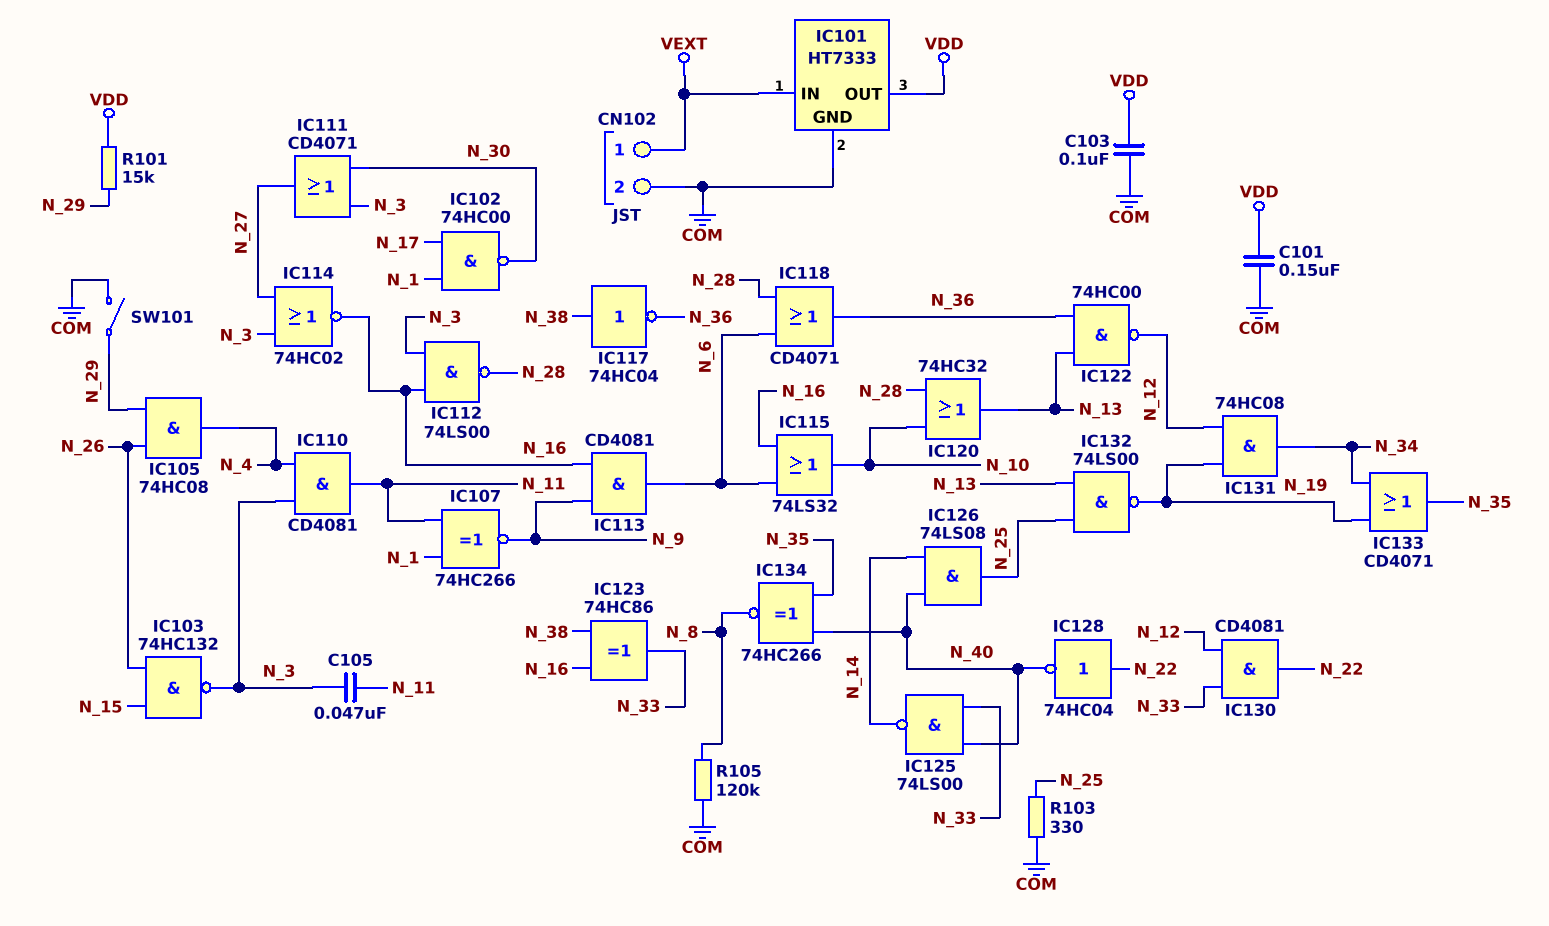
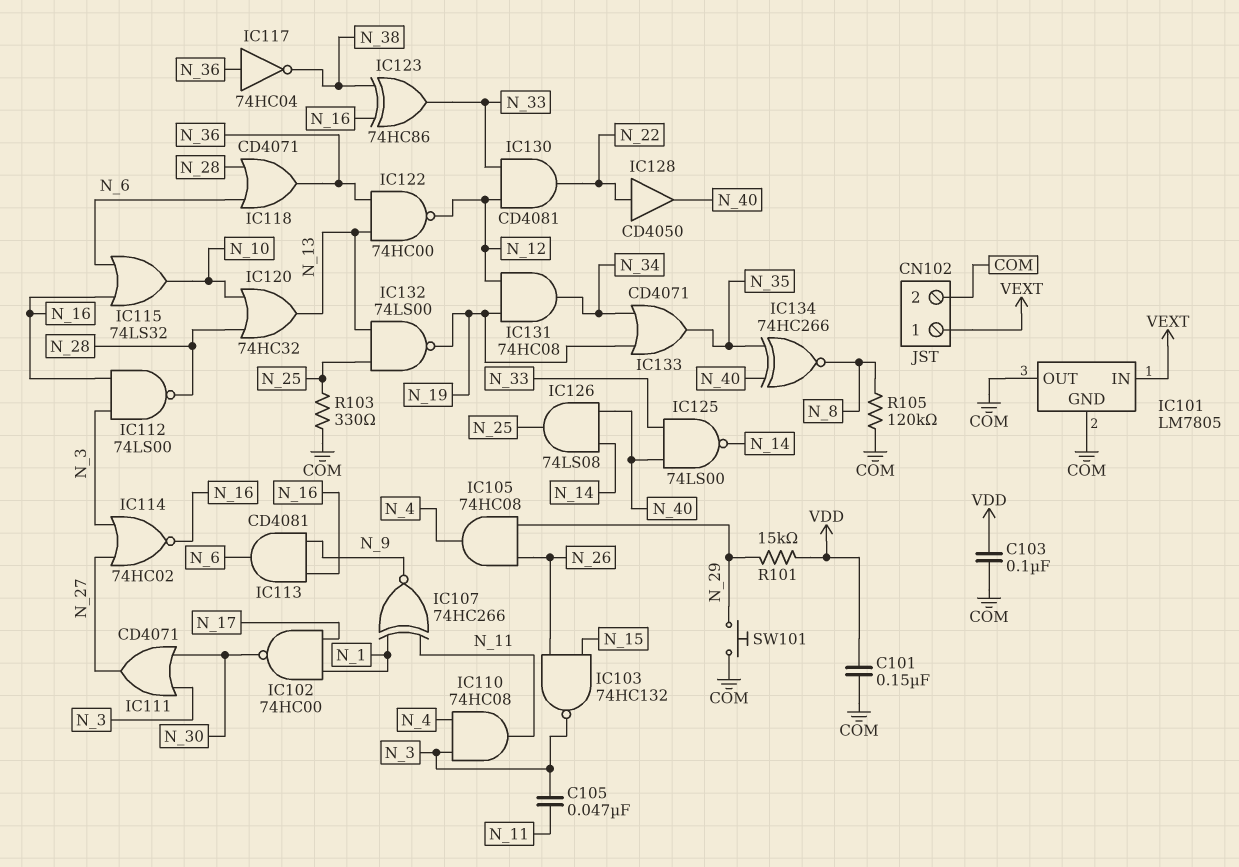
IC101: HT7333 -> LM7805
IC101 pin OUT: VDD -> COM
IC110: AND CD4081 (in N_3, in N_4, out N_11) -> AND 74HC08 (in N_3, in N_4, out N_11)
IC117: NOT 74HC04 (in N_38, out N_36) -> NOT 74HC04 (in N_36, out N_38)
IC128: NOT 74HC04 (in N_22, out N_40) -> buffer CD4050 (in N_22, out N_40)
SW101: switch (COM, N_29) -> button (COM, N_29)

